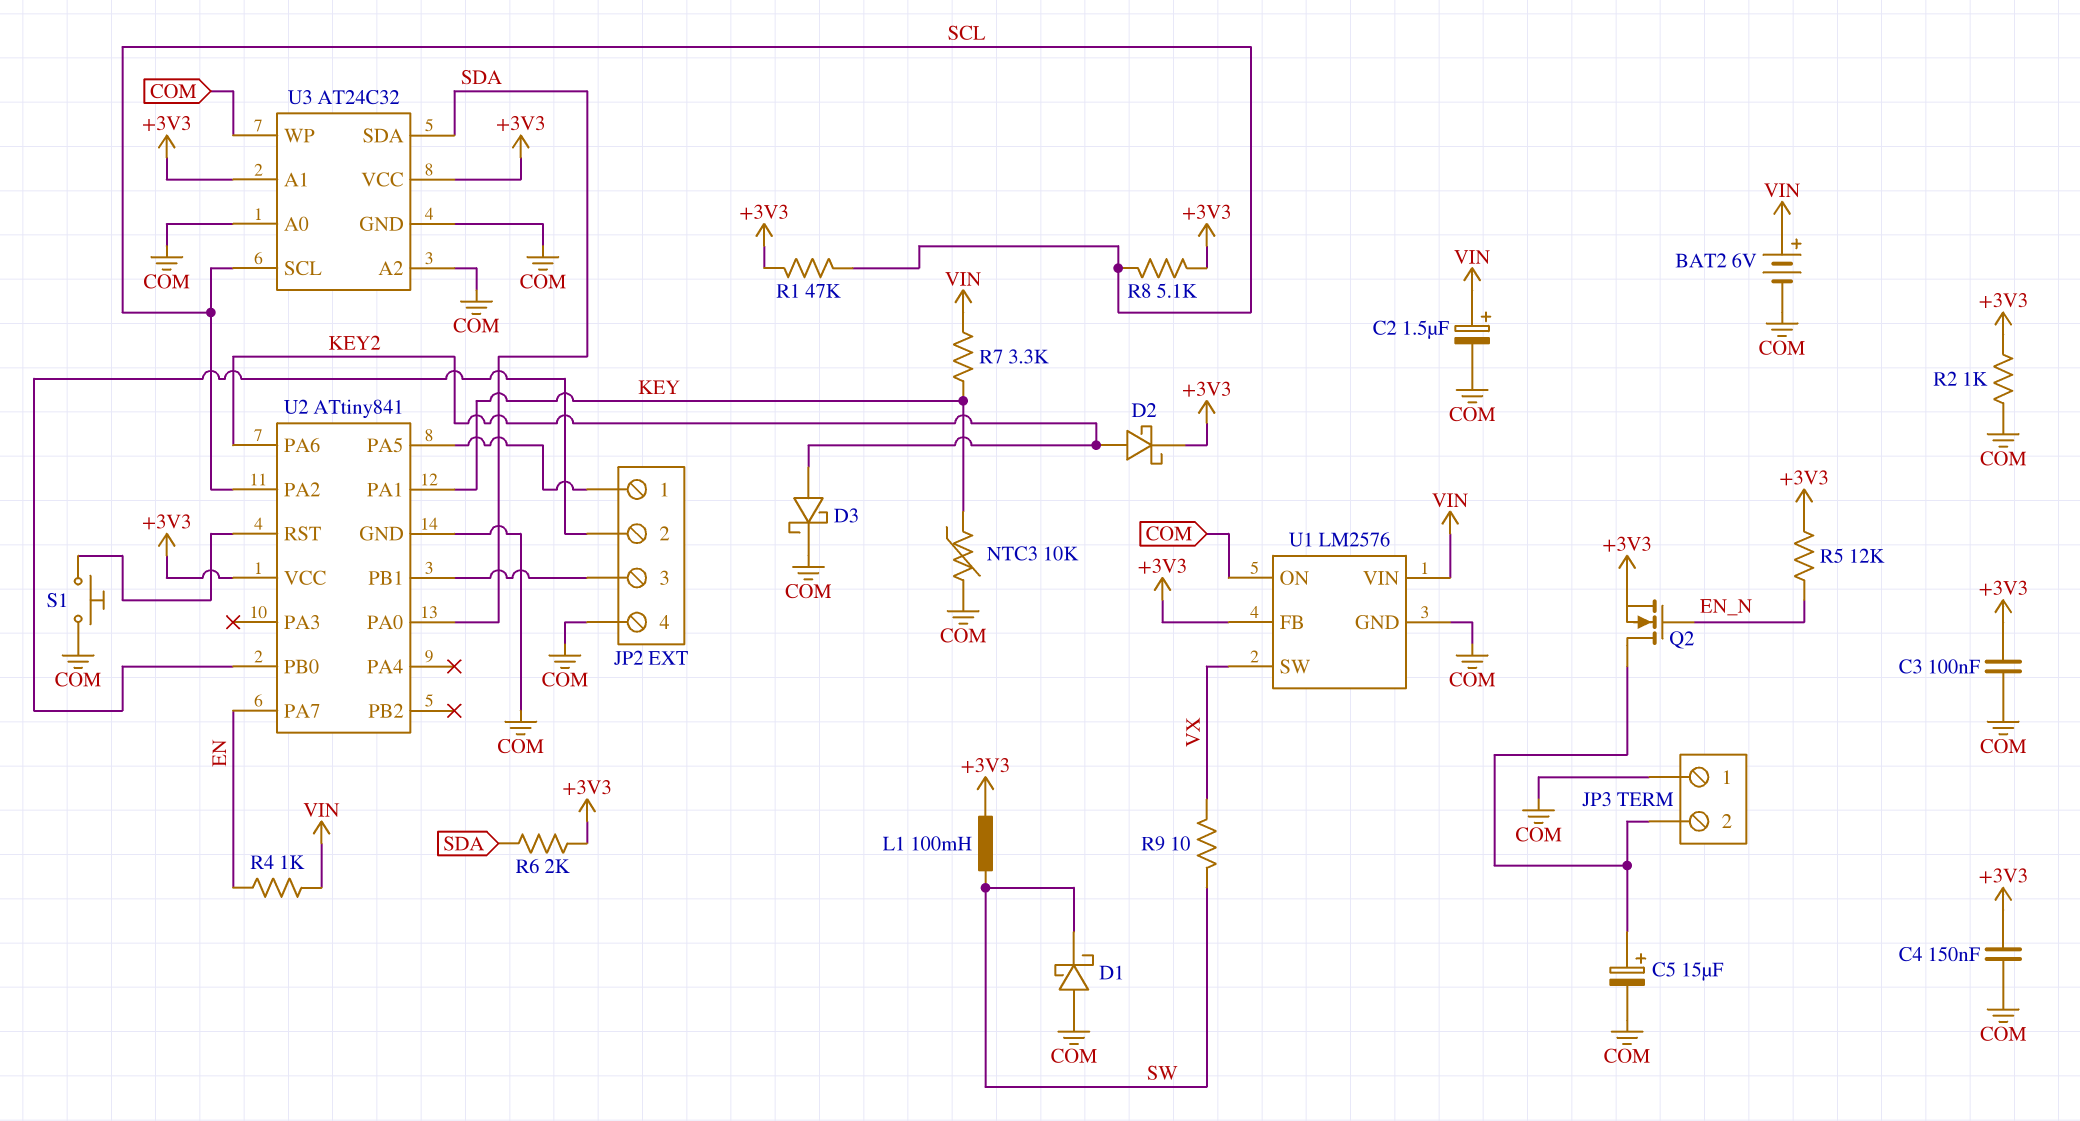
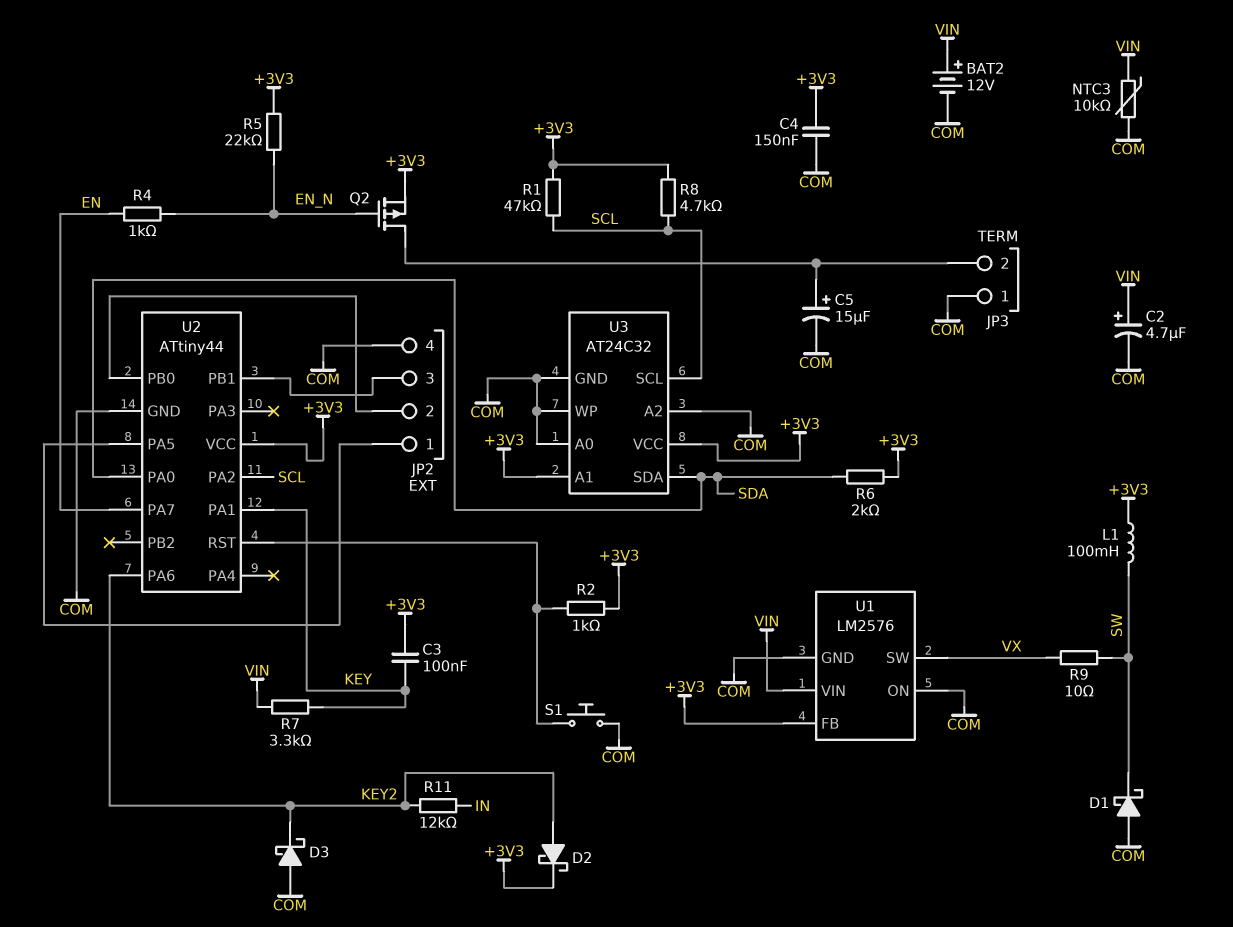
BAT2: 6V (plus VIN, minus COM) -> 12V (plus VIN, minus COM)
C2: 1.5uF (plus VIN, minus COM) -> 4.7uF (plus VIN, minus COM)
C3: 100nF (+3V3, COM) -> 100nF (+3V3, KEY)
D3: schottky (A KEY2, K COM) -> schottky (A COM, K KEY2)
NTC3: 10k (COM, KEY) -> 10k (COM, VIN)
Q2: NMOS (G EN_N, D JP3/2, S +3V3) -> PMOS (G EN_N, D JP3/2, S +3V3)
R2: 1k (+3V3, COM) -> 1k (+3V3, U2/RST)
R4: 1k (EN, VIN) -> 1k (EN, EN_N)
R5: 12k (+3V3, EN_N) -> 22k (+3V3, EN_N)
R8: 5.1k (+3V3, SCL) -> 4.7k (+3V3, SCL)
R11: none -> 12k (IN, KEY2)
U2: ATtiny841 -> ATtiny44

